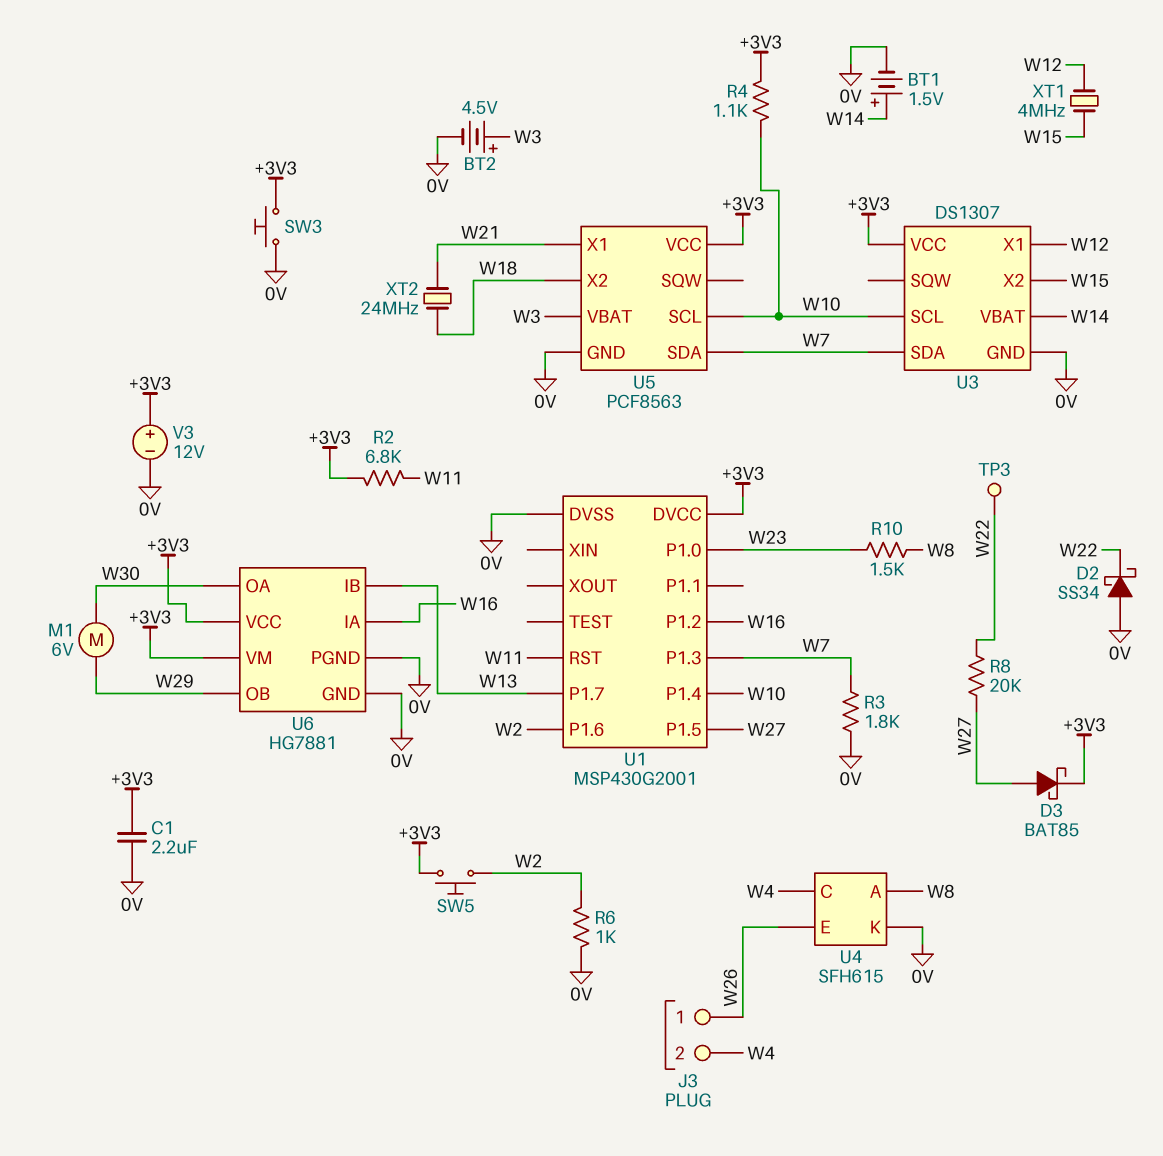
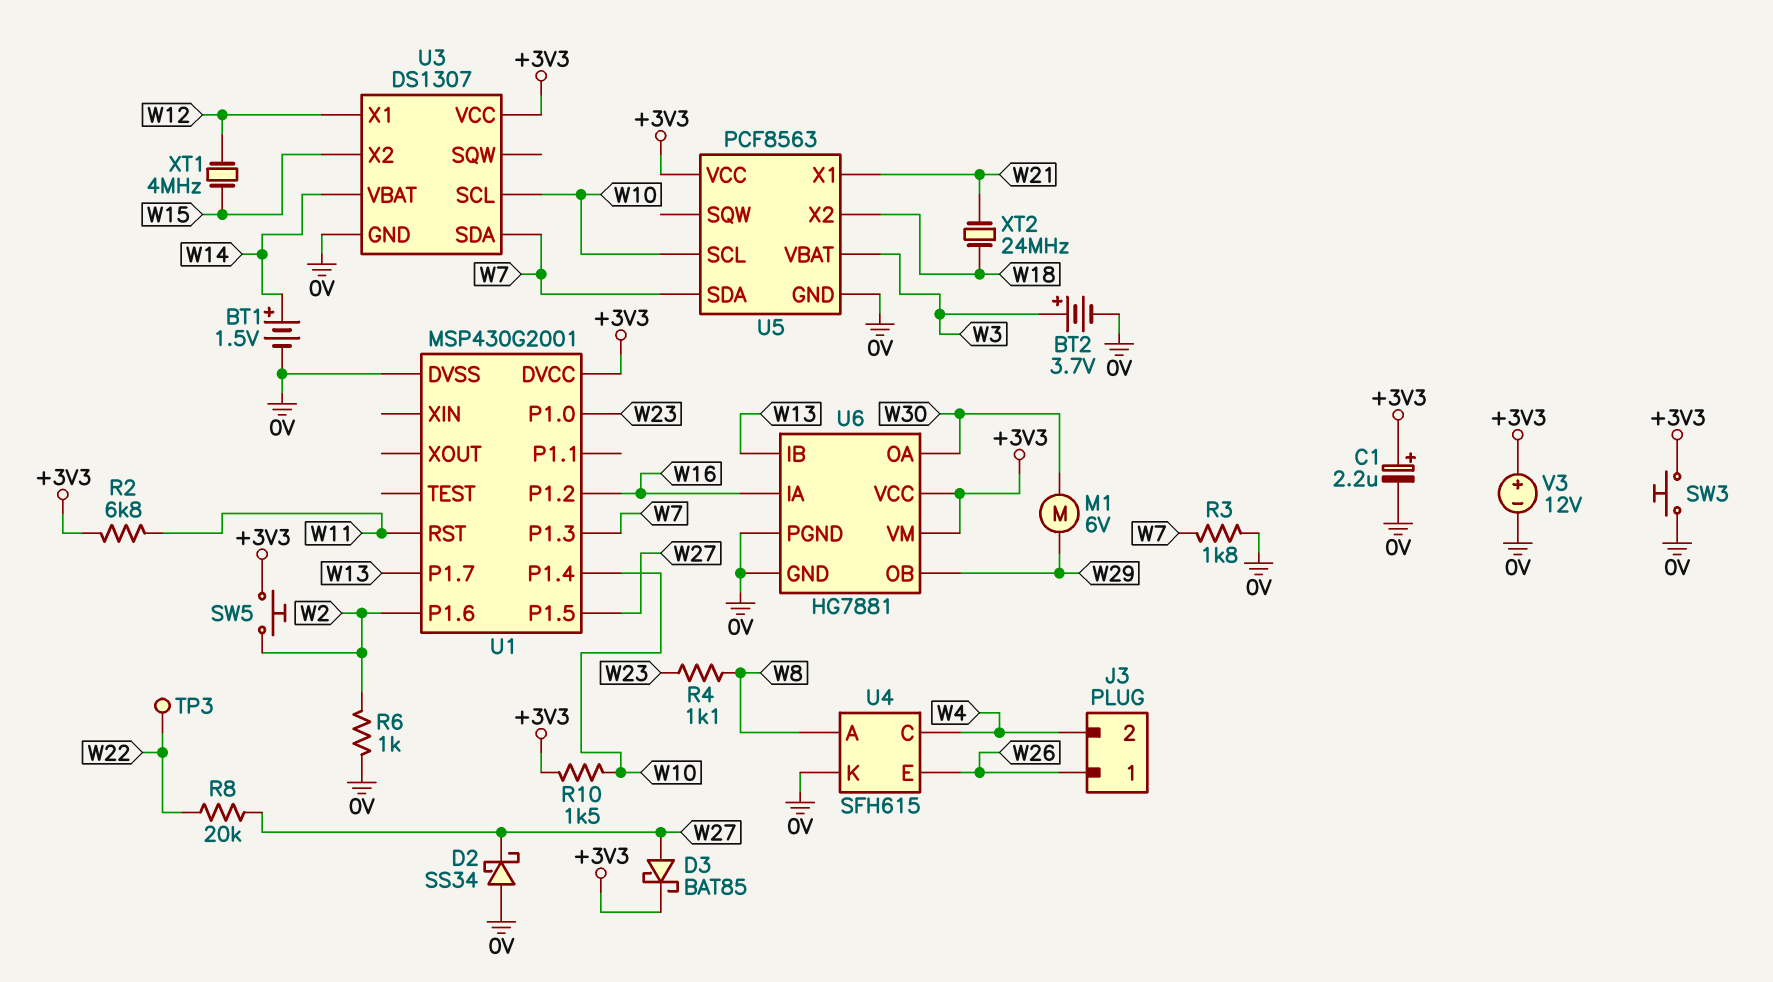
BT2: 4.5V (plus W3, minus 0V) -> 3.7V (plus W3, minus 0V)
C1: 2.2uF (+3V3, 0V) -> 2.2uF (plus +3V3, minus 0V)
D2: schottky SS34 (A 0V, K W22) -> schottky SS34 (A 0V, K W27)
R4: 1.1k (+3V3, W10) -> 1.1k (W8, W23)
R10: 1.5k (W8, W23) -> 1.5k (+3V3, W10)

